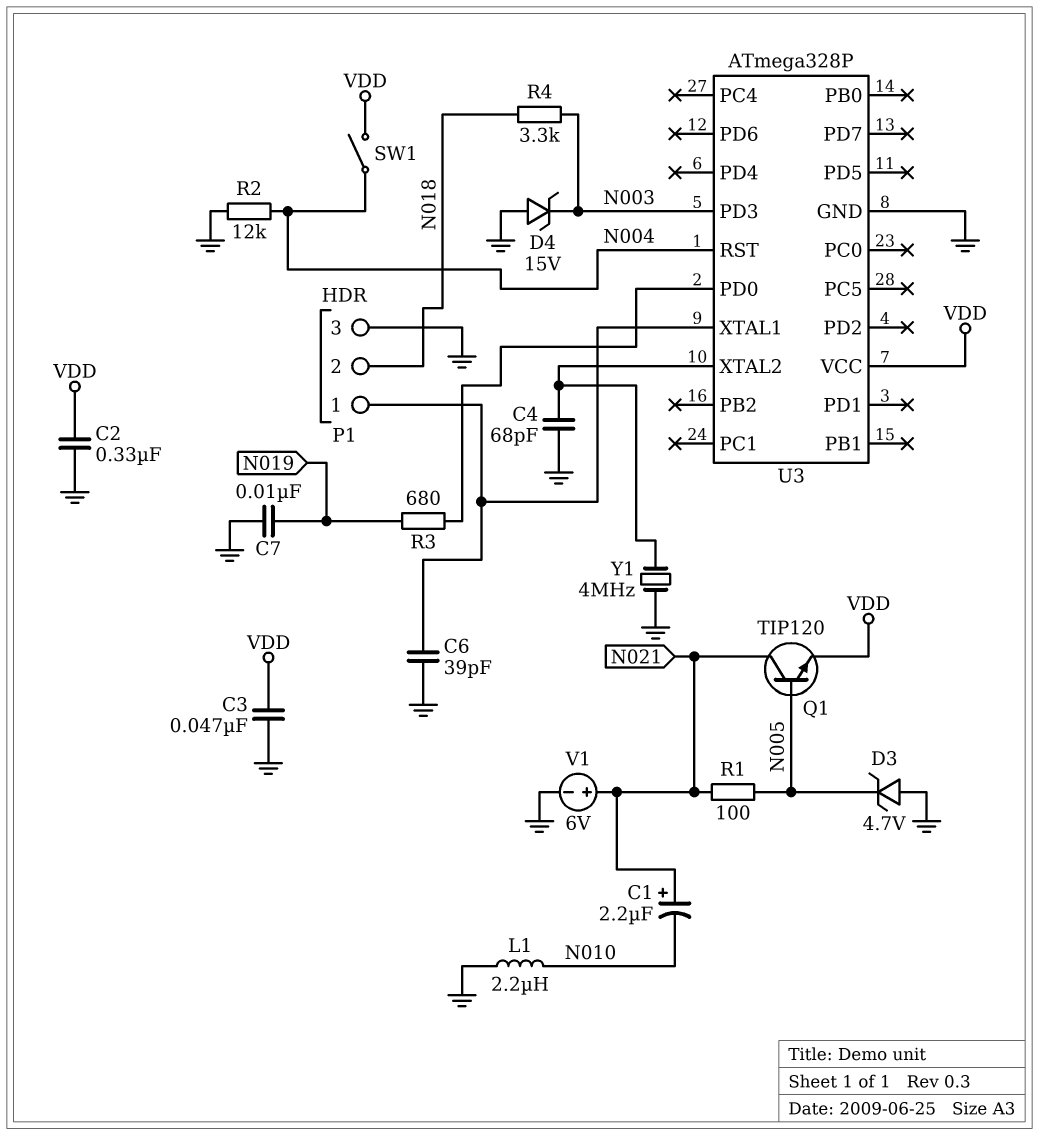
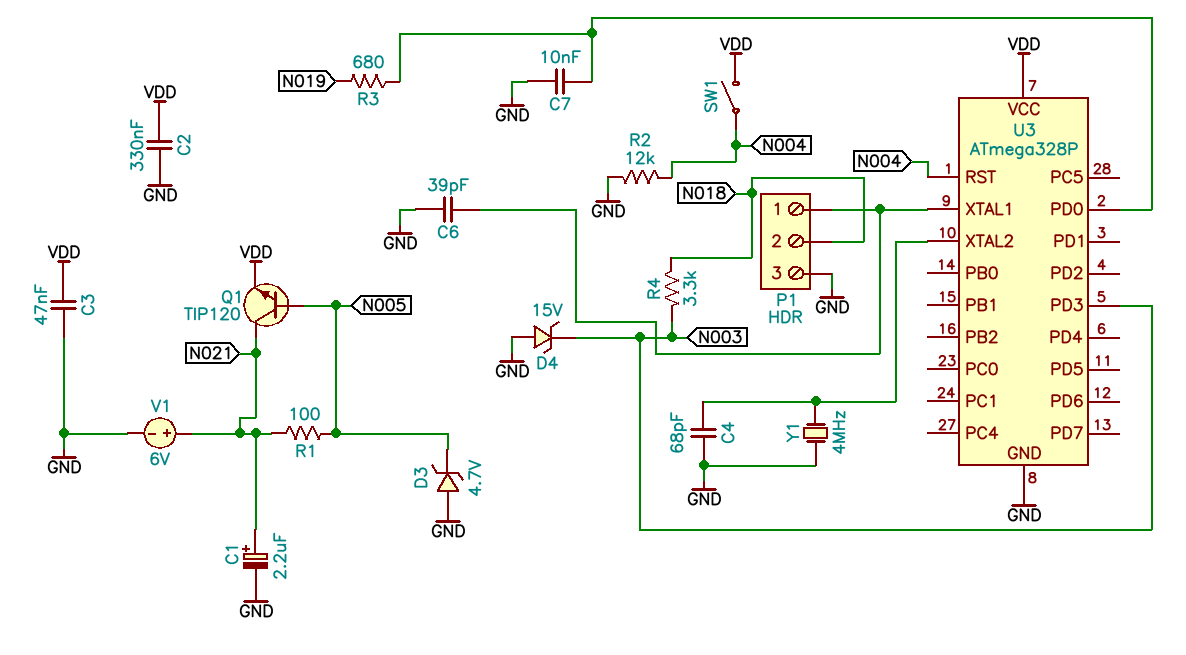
C1: 2.2uF (plus N021, minus N010) -> 2.2uF (plus N021, minus GND)
C7: 10nF (GND, N019) -> 10nF (GND, U3/PD0)
L1: 2.2uH (GND, N010) -> none

